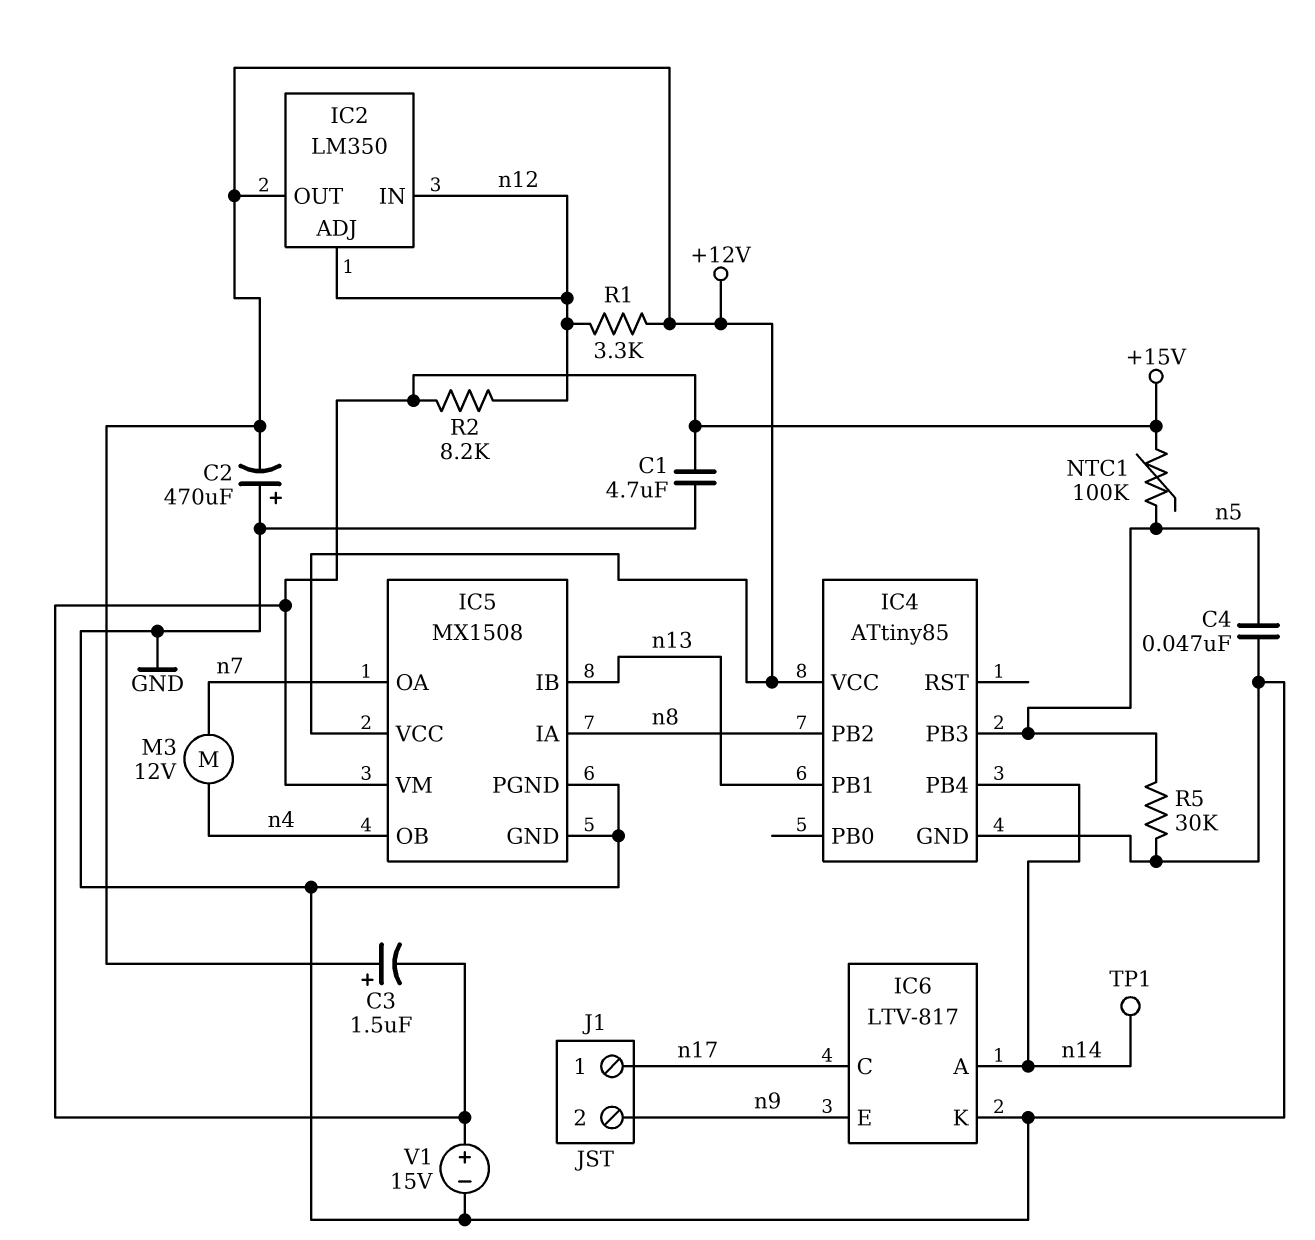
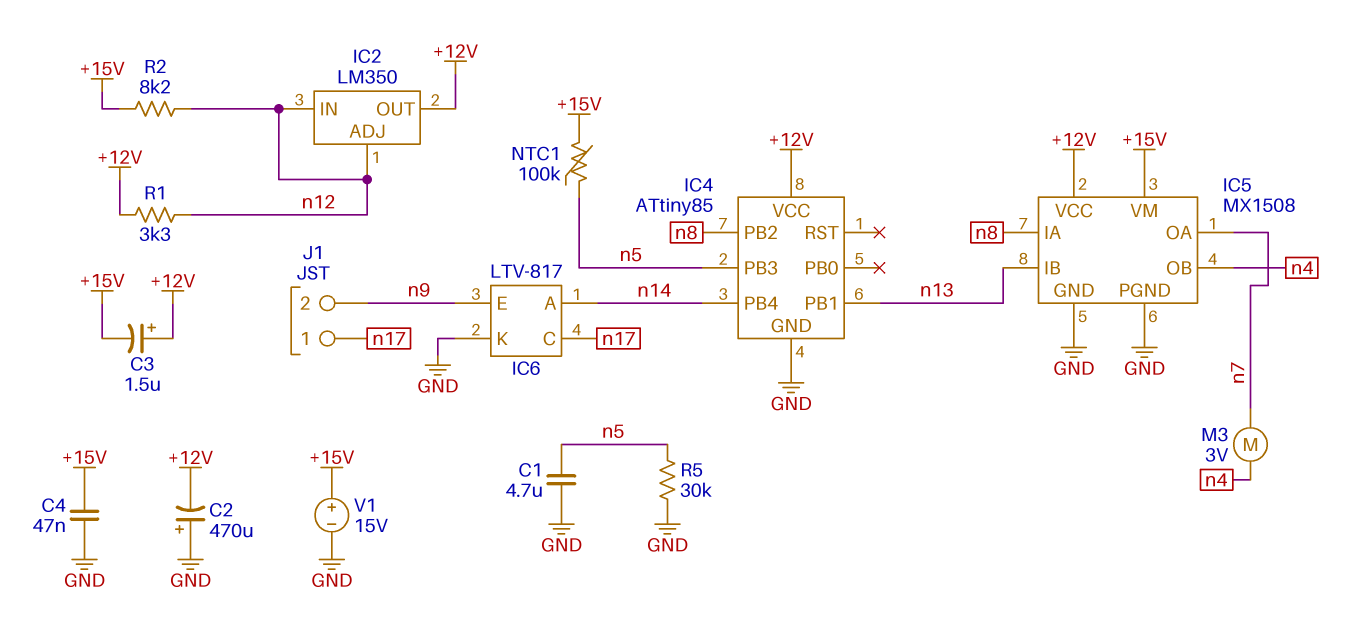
C1: 4.7uF (+15V, GND) -> 4.7uF (GND, n5)
C4: 47nF (GND, n5) -> 47nF (+15V, GND)
M3: motor 12V (n4, n7) -> motor 3V (n4, n7)
TP1: test point (n14) -> none

